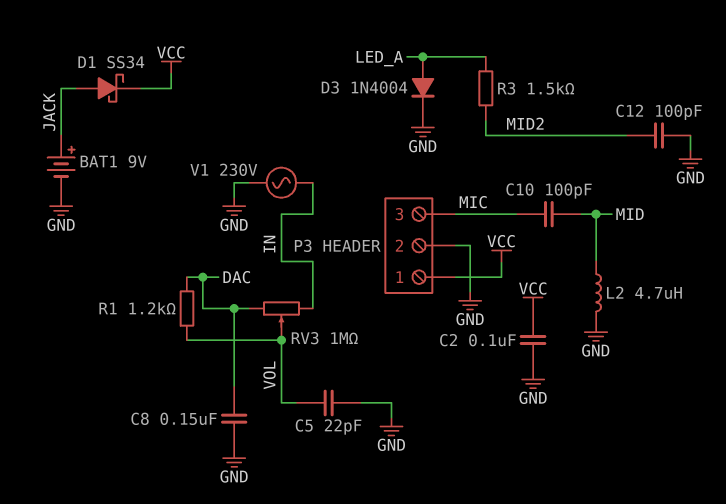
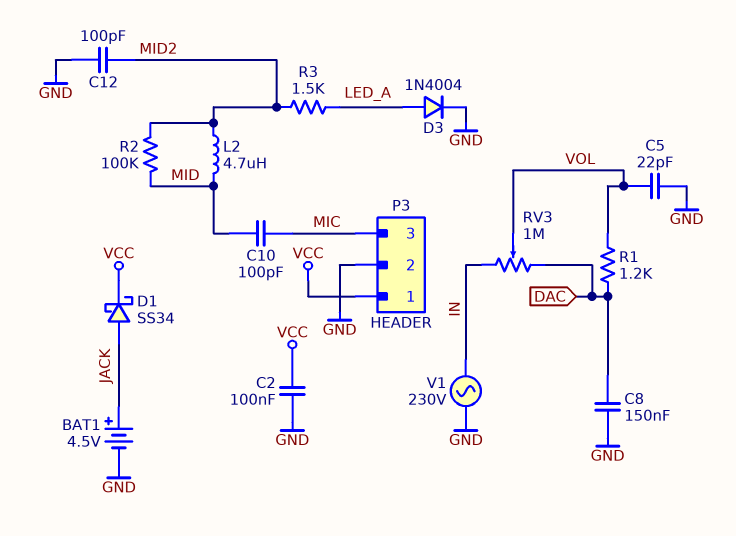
BAT1: 9V (plus JACK, minus GND) -> 4.5V (plus JACK, minus GND)
L2: 4.7uH (GND, MID) -> 4.7uH (MID, MID2)
R2: none -> 100k (MID, MID2)

